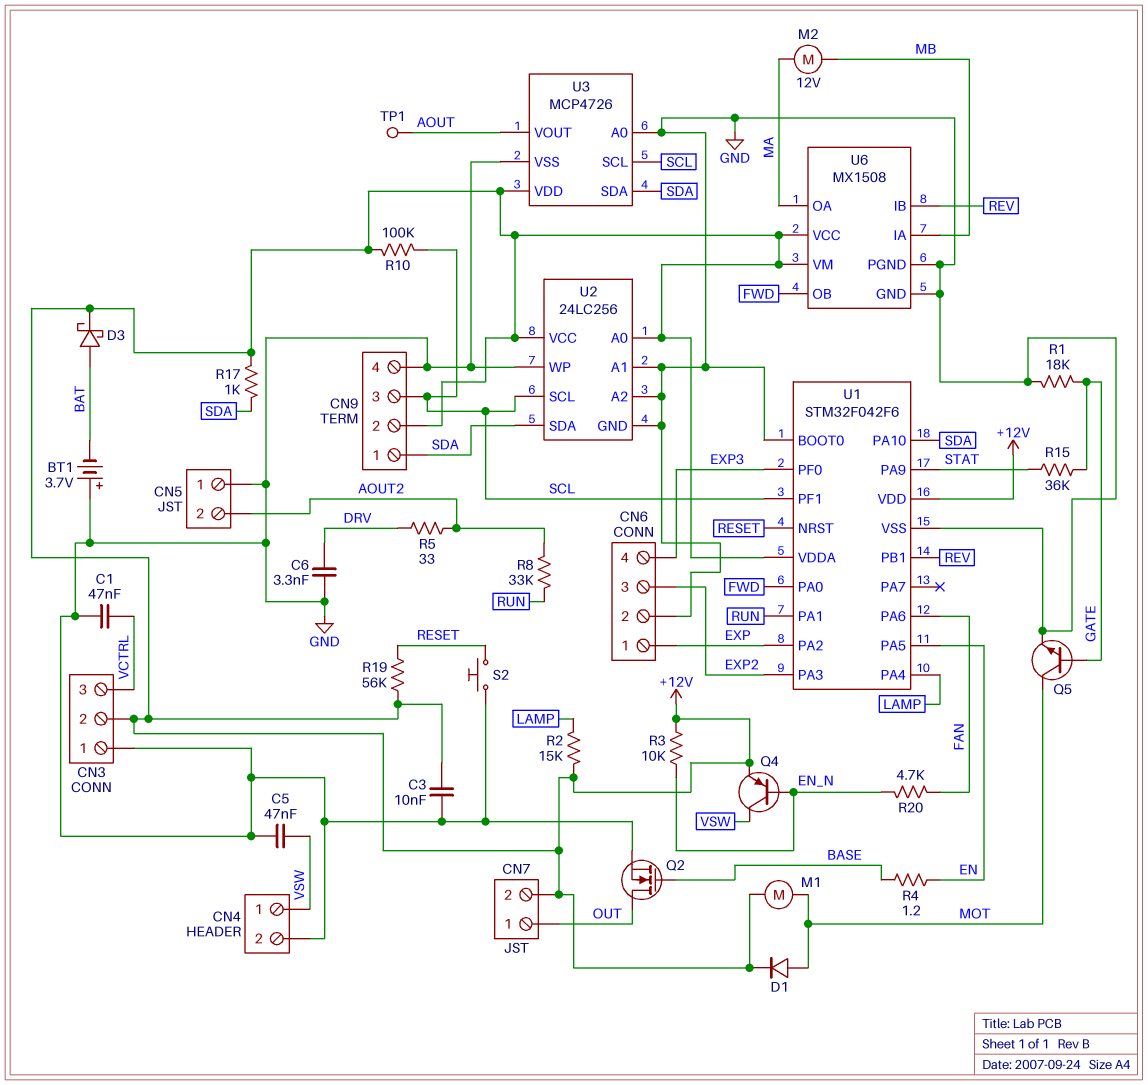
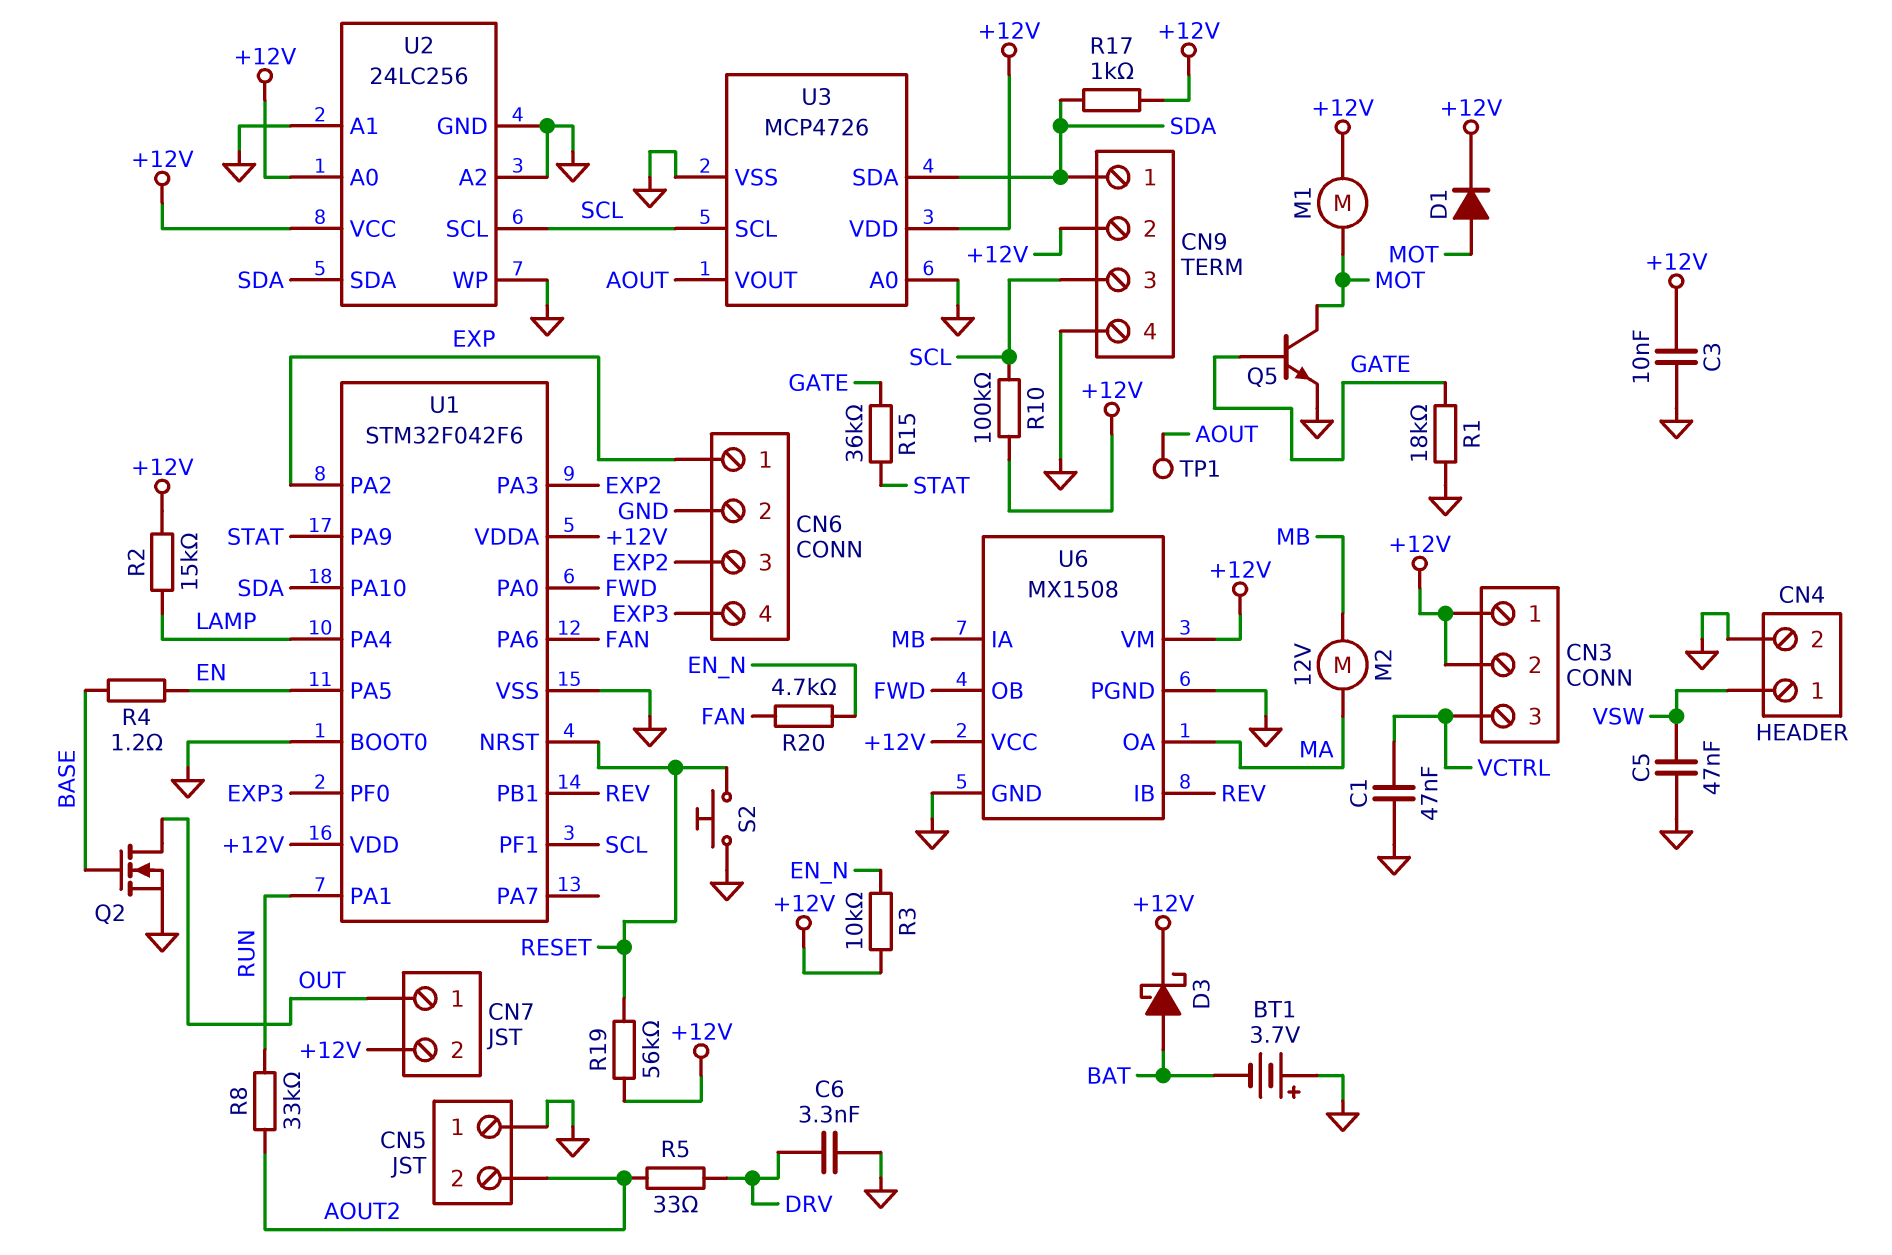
CN3 pin 1: GND -> +12V
Q4: PNP (B EN_N, C VSW, E +12V) -> none

